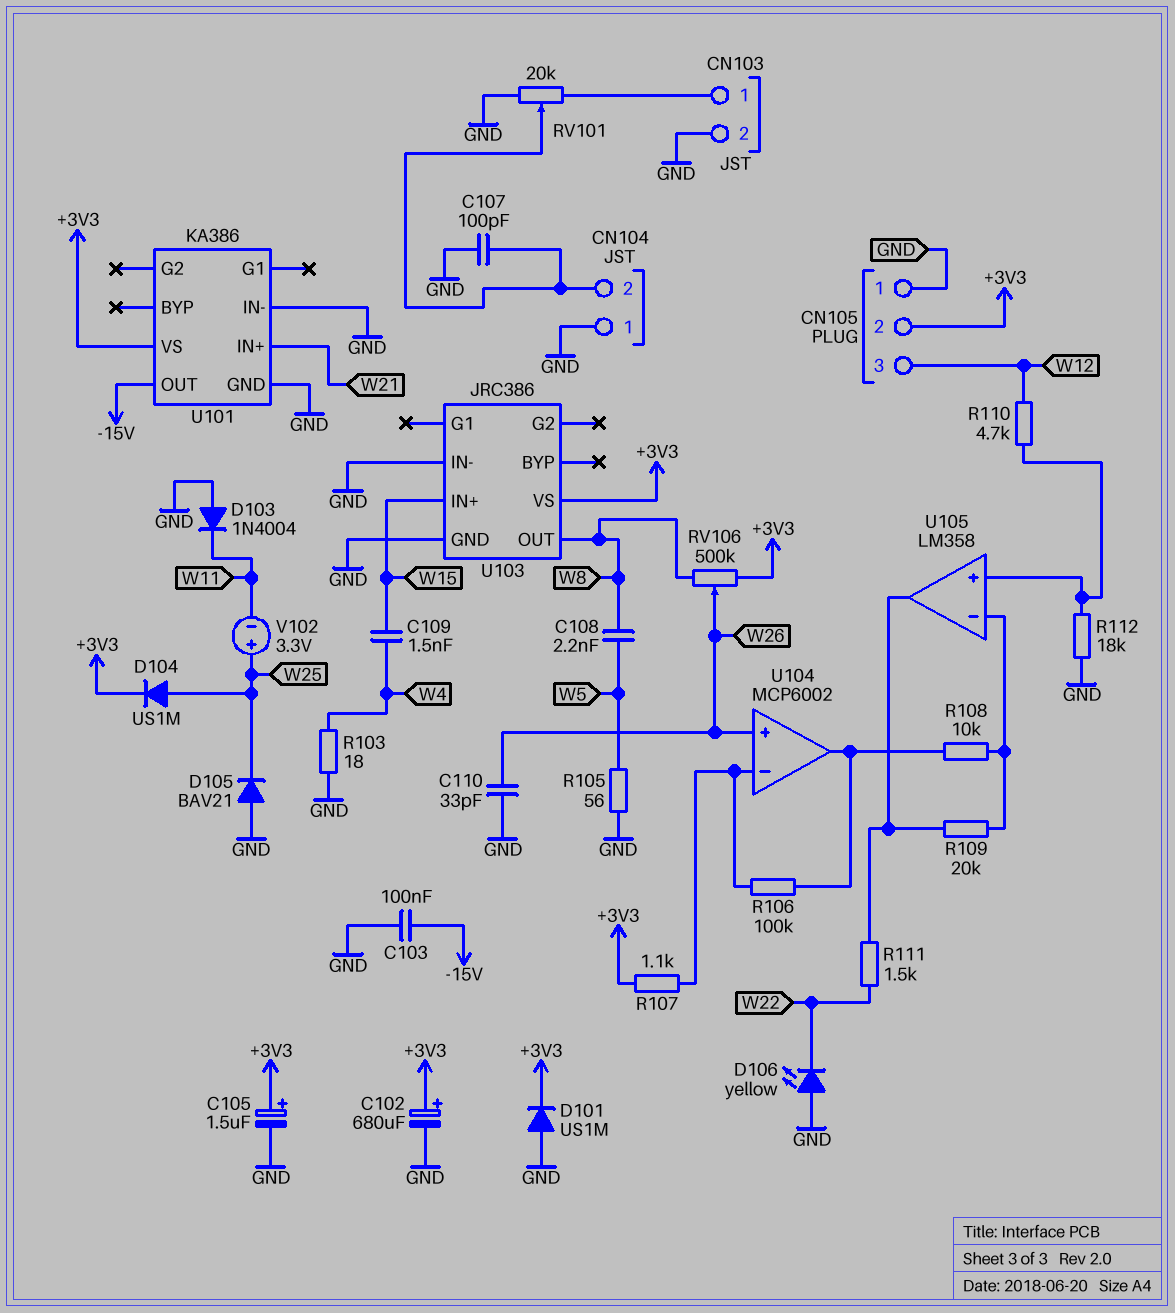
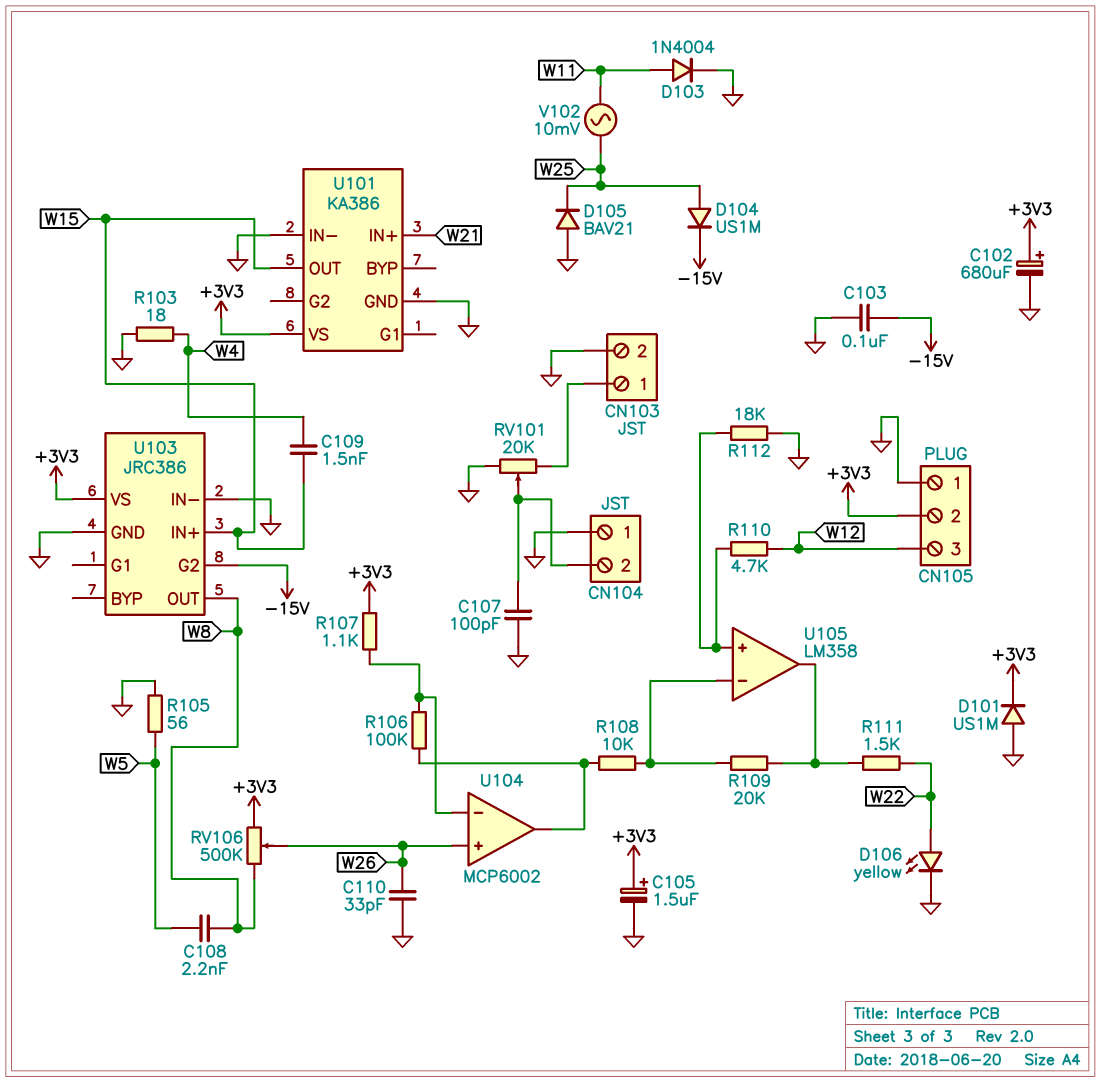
D103: diode 1N4004 (A GND, K W11) -> diode 1N4004 (A W11, K GND)
D104: diode US1M (A W25, K +3V3) -> diode US1M (A W25, K -15V)
D106: LED yellow (A GND, K W22) -> LED yellow (A W22, K GND)
U101 pin OUT: -15V -> W15
U103 pin G2: none -> -15V
V102: 3.3V (plus W25, minus W11) -> AC 10mV (W11, W25)

